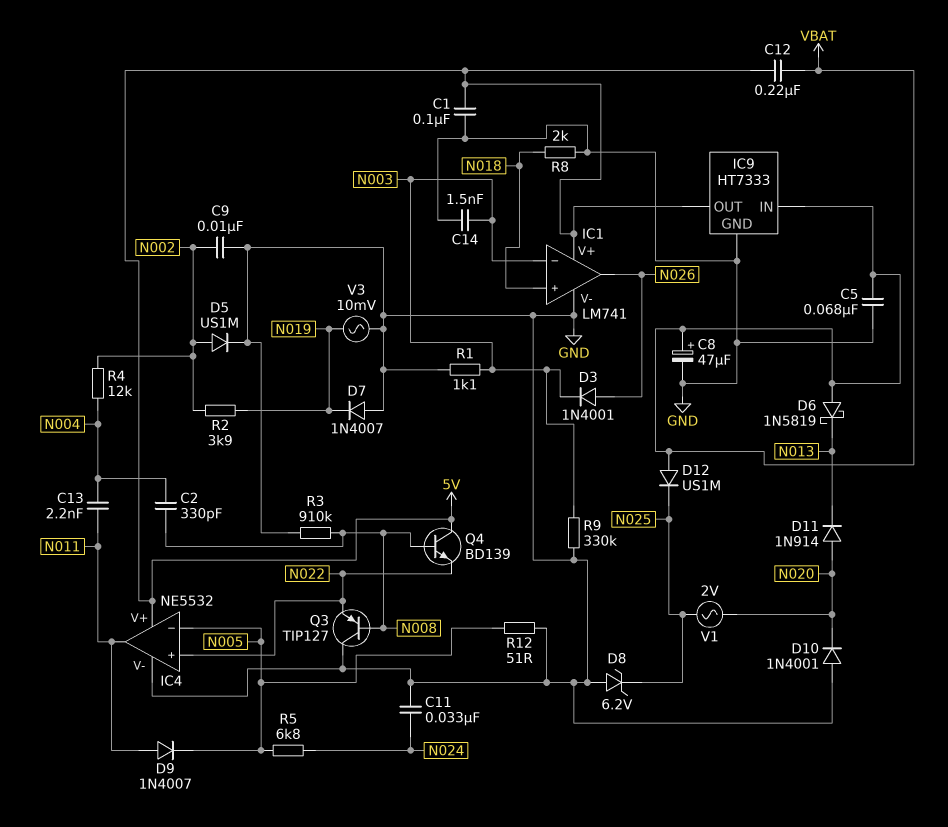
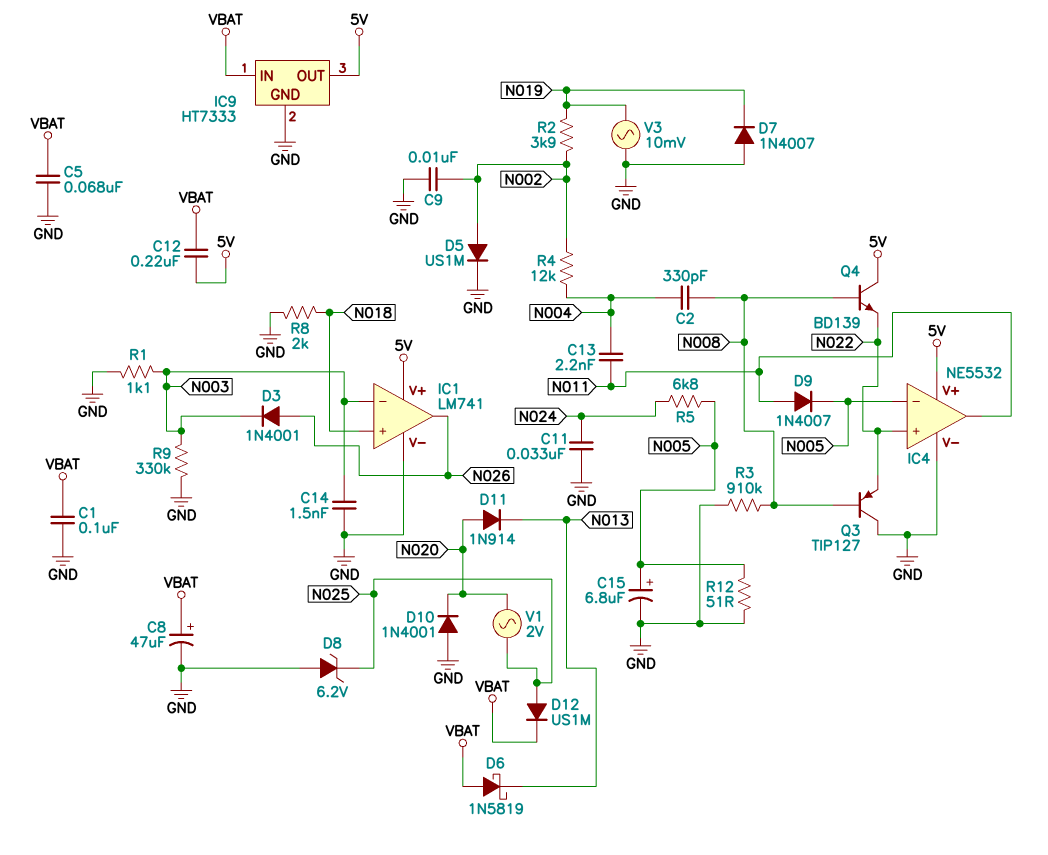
C1: 100nF (5V, GND) -> 100nF (GND, VBAT)
C15: none -> 6.8uF (plus N005, minus GND)
D12: diode US1M (A VBAT, K N025) -> diode US1M (A N025, K VBAT)

